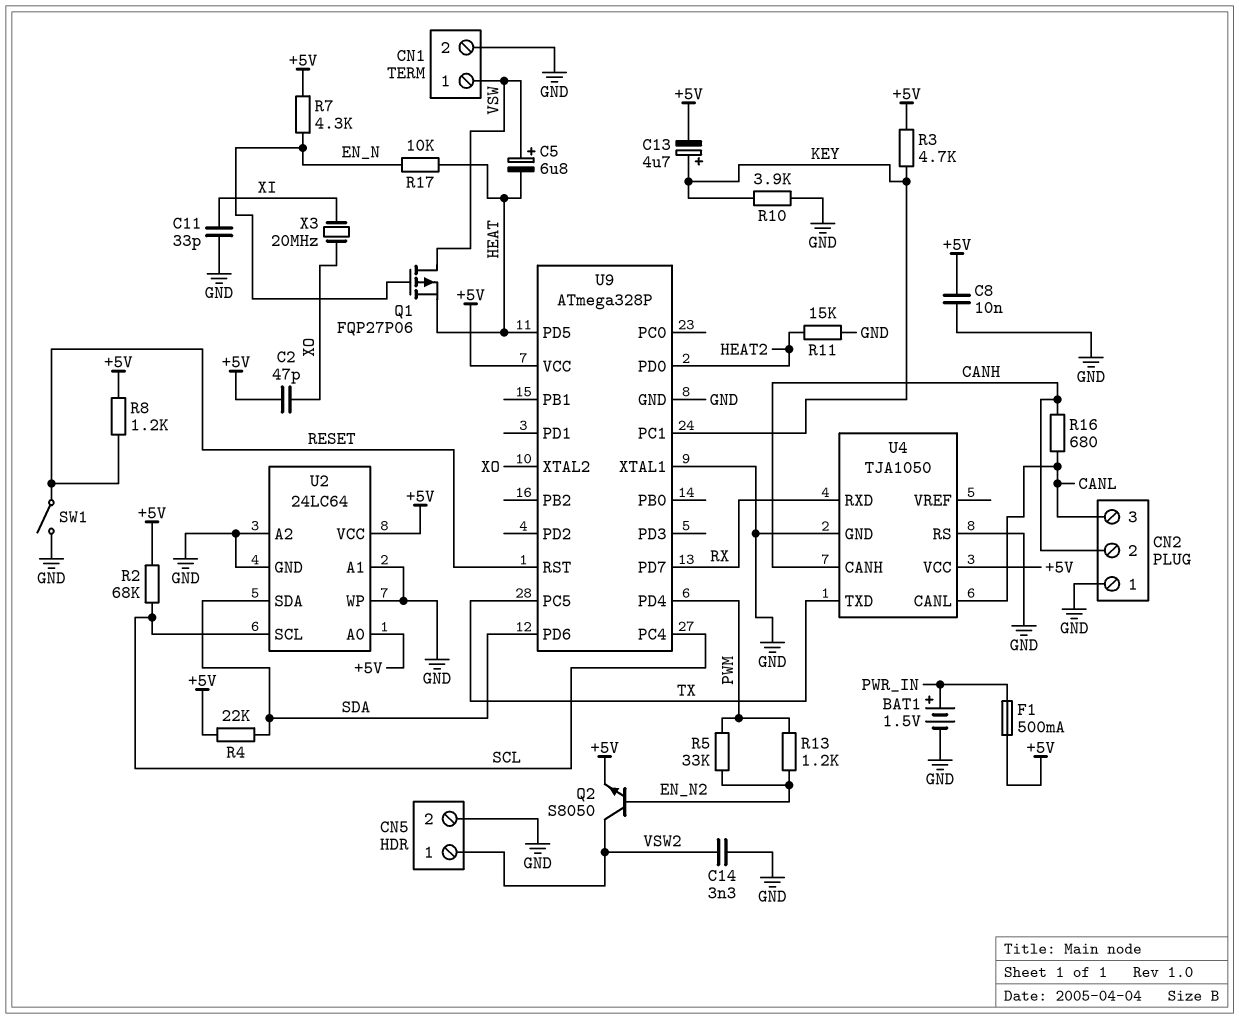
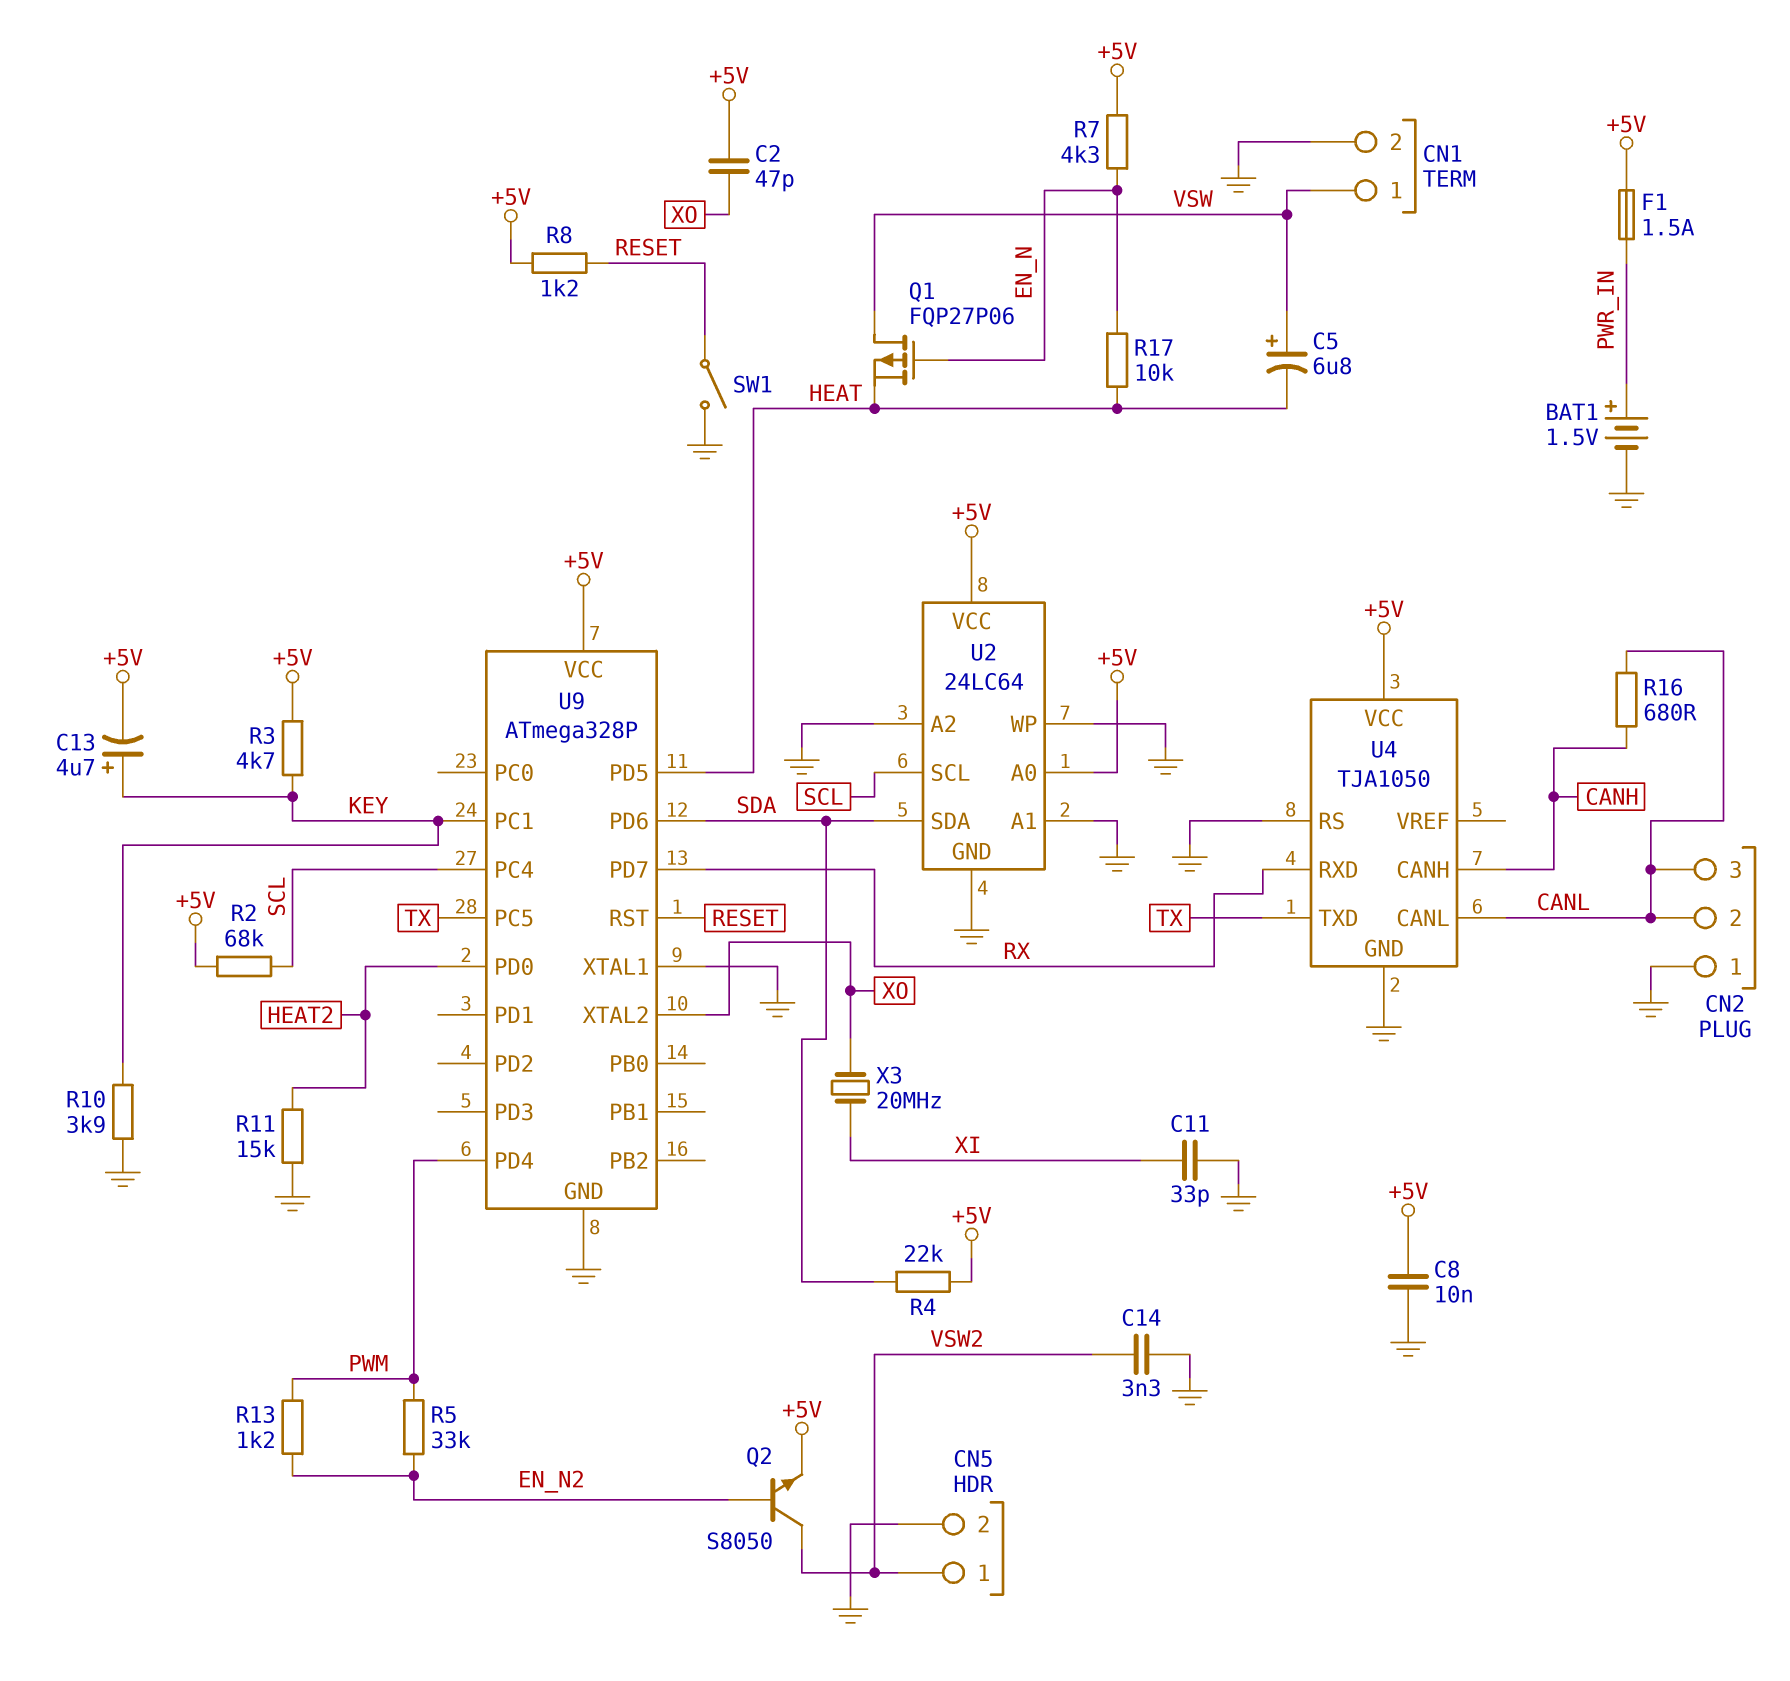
CN2 pin 2: CANH -> CANL
F1: 500mA (+5V, PWR_IN) -> 1.5A (+5V, PWR_IN)

